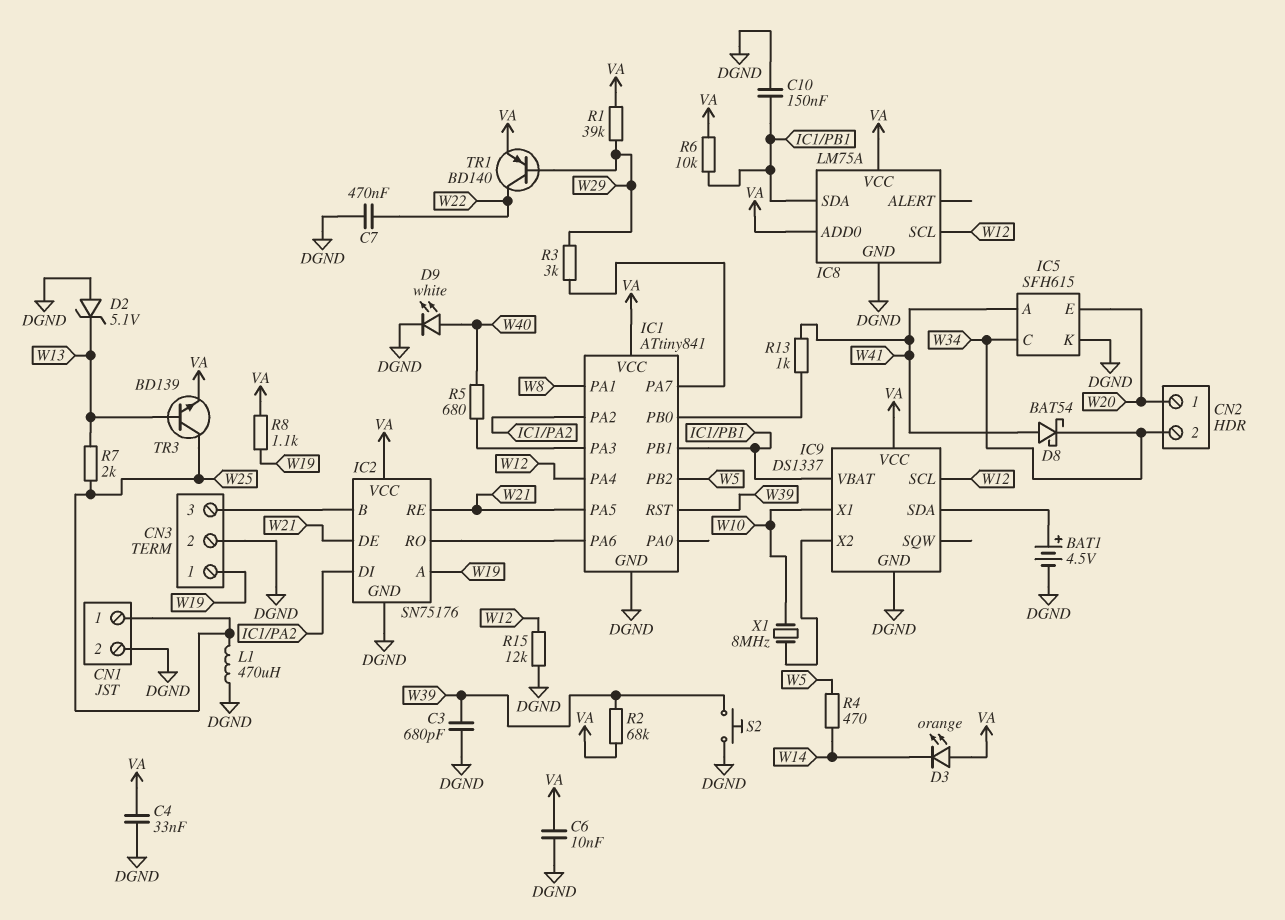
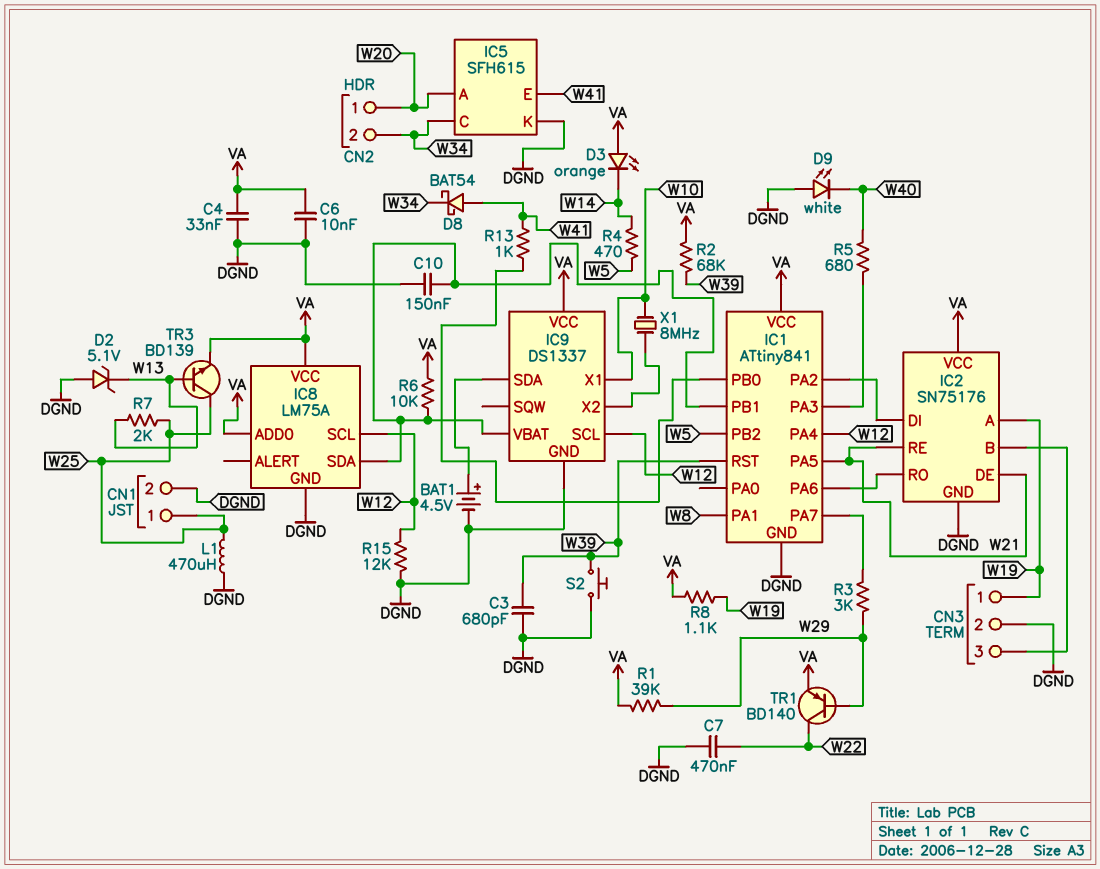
D9: LED white (A W40, K DGND) -> LED white (A DGND, K W40)
IC5 pin A: W41 -> W20
IC5 pin E: W20 -> W41

